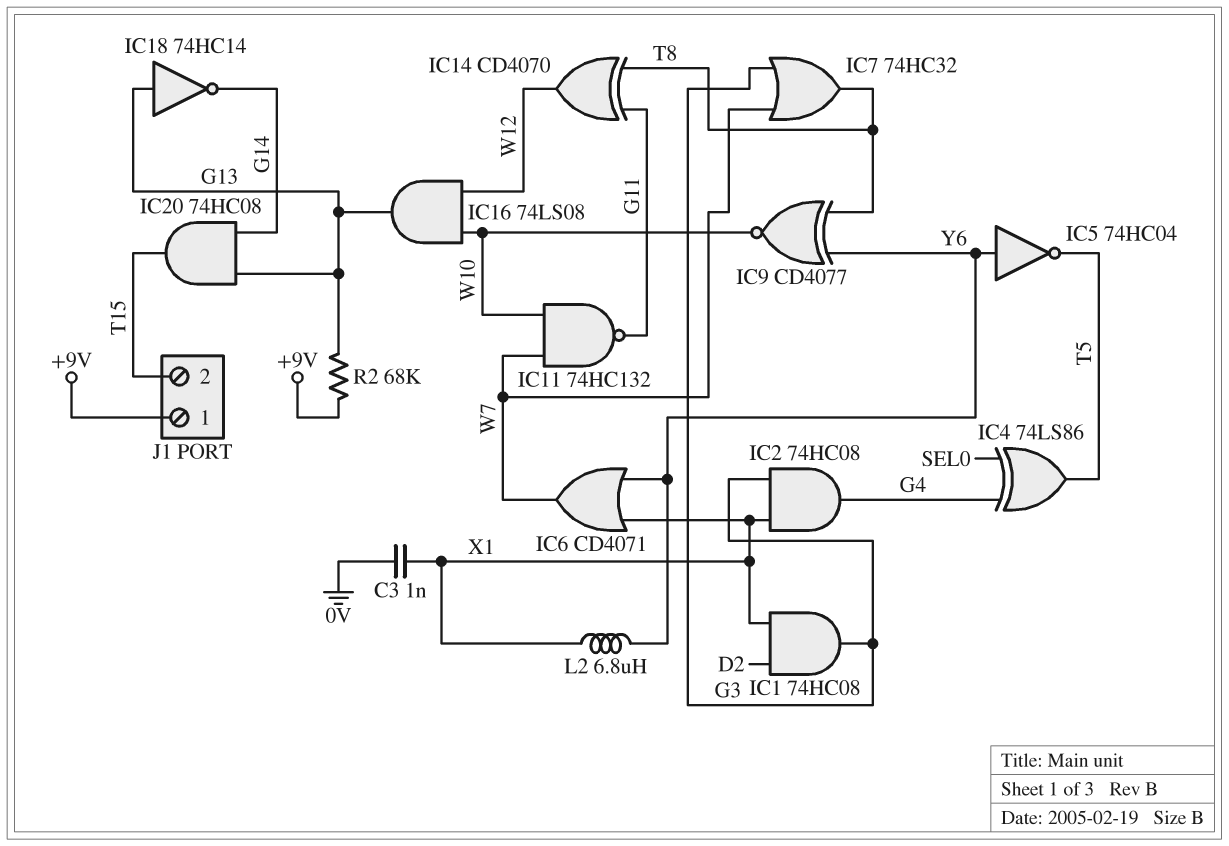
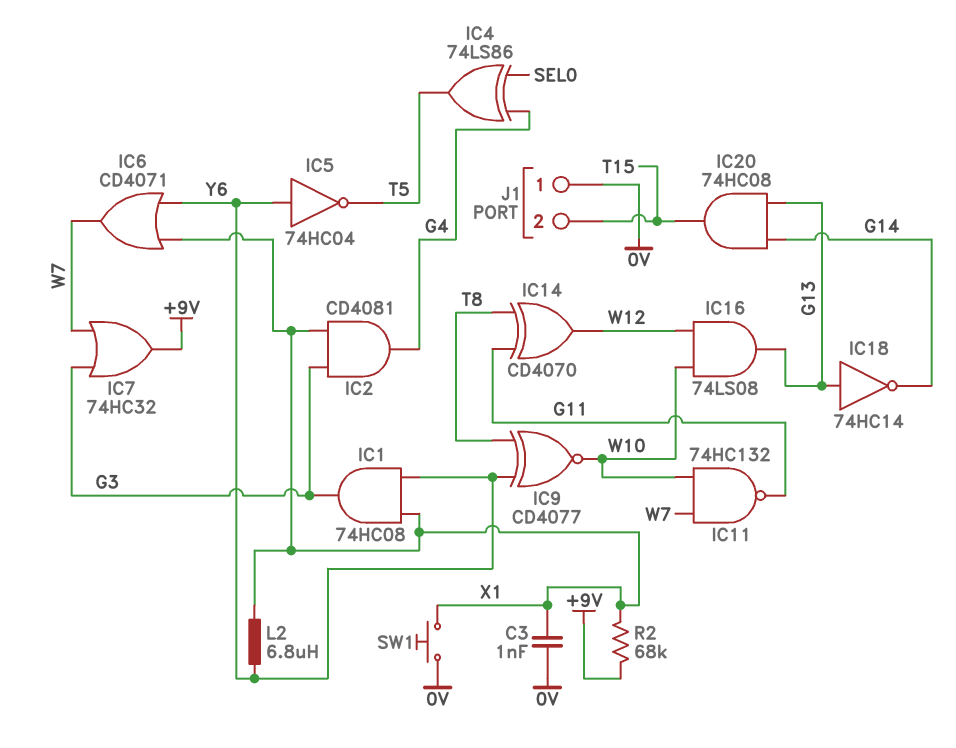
IC1: AND 74HC08 (in D2, in X1, out G3) -> AND 74HC08 (in X1, in Y6, out G3)
IC2: AND 74HC08 (in G3, in X1, out G4) -> AND CD4081 (in G3, in X1, out G4)
IC7: OR 74HC32 (in G3, in W7, out T8) -> OR 74HC32 (in G3, in W7, out +9V)
J1 pin 1: +9V -> 0V
R2: 68k (+9V, G13) -> 68k (+9V, X1)
SW1: none -> button (0V, X1)

